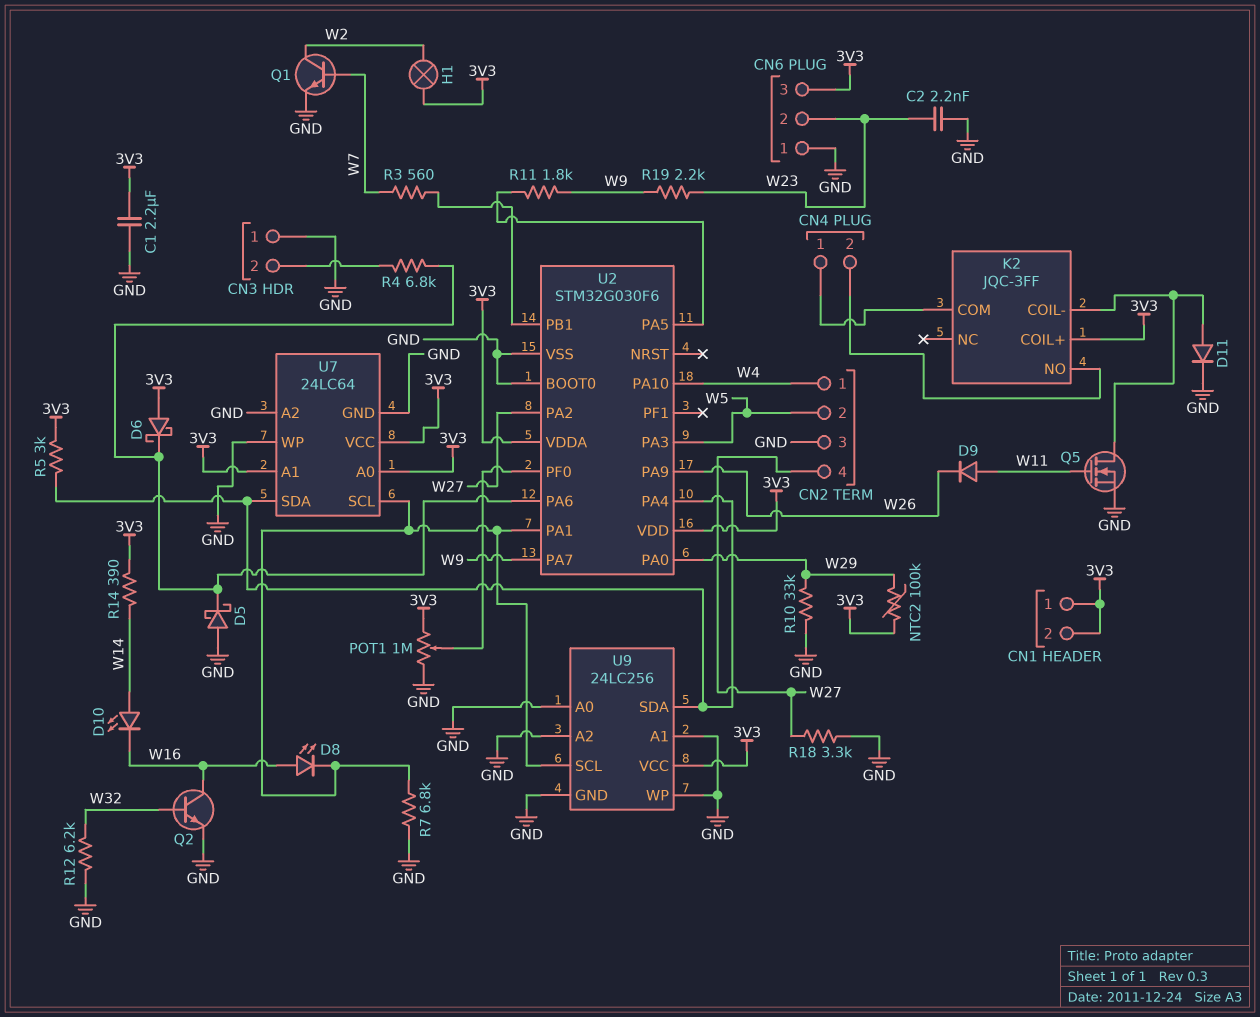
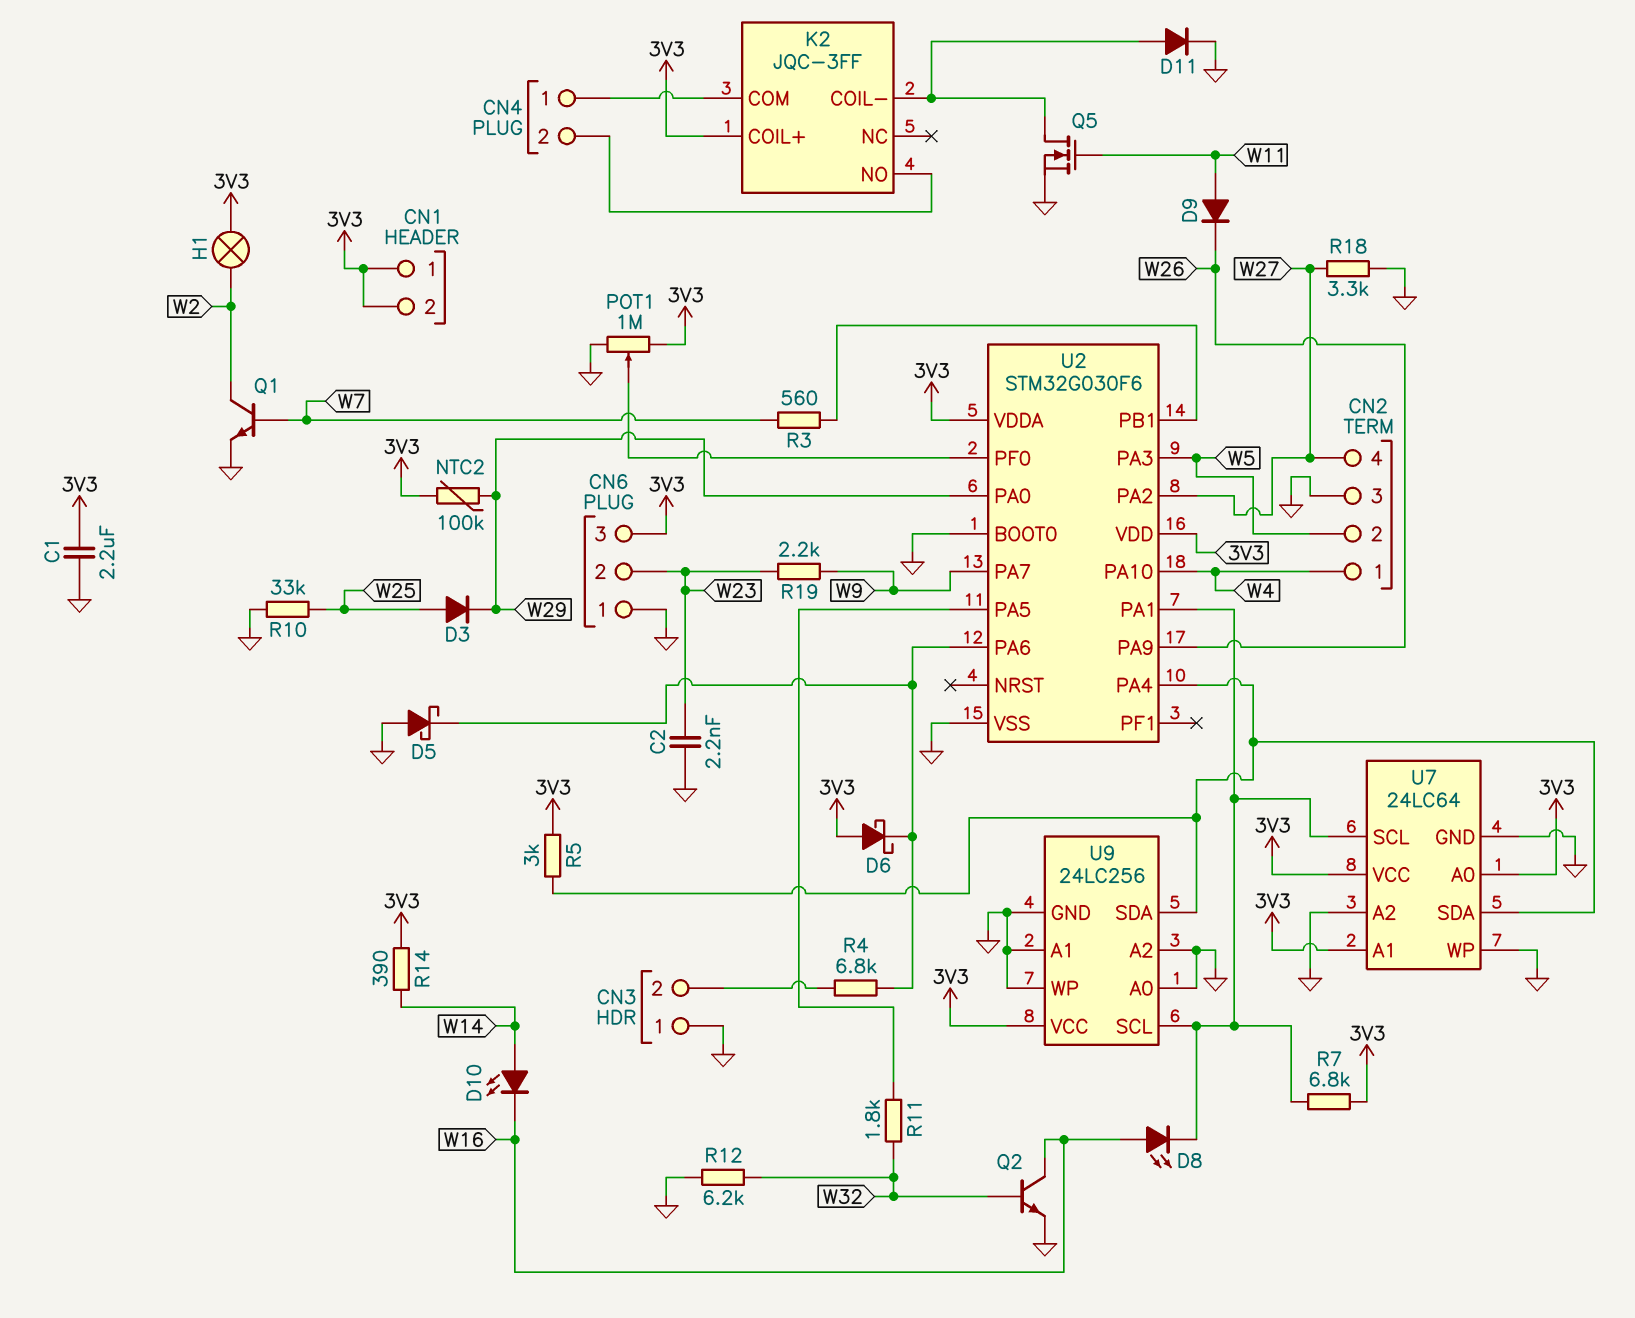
D3: none -> diode (A W25, K W29)
R7: 6.8k (GND, U2/PA1) -> 6.8k (3V3, U2/PA1)
R10: 33k (GND, W29) -> 33k (GND, W25)
R11: 1.8k (U2/PA5, W9) -> 1.8k (U2/PA5, W32)

